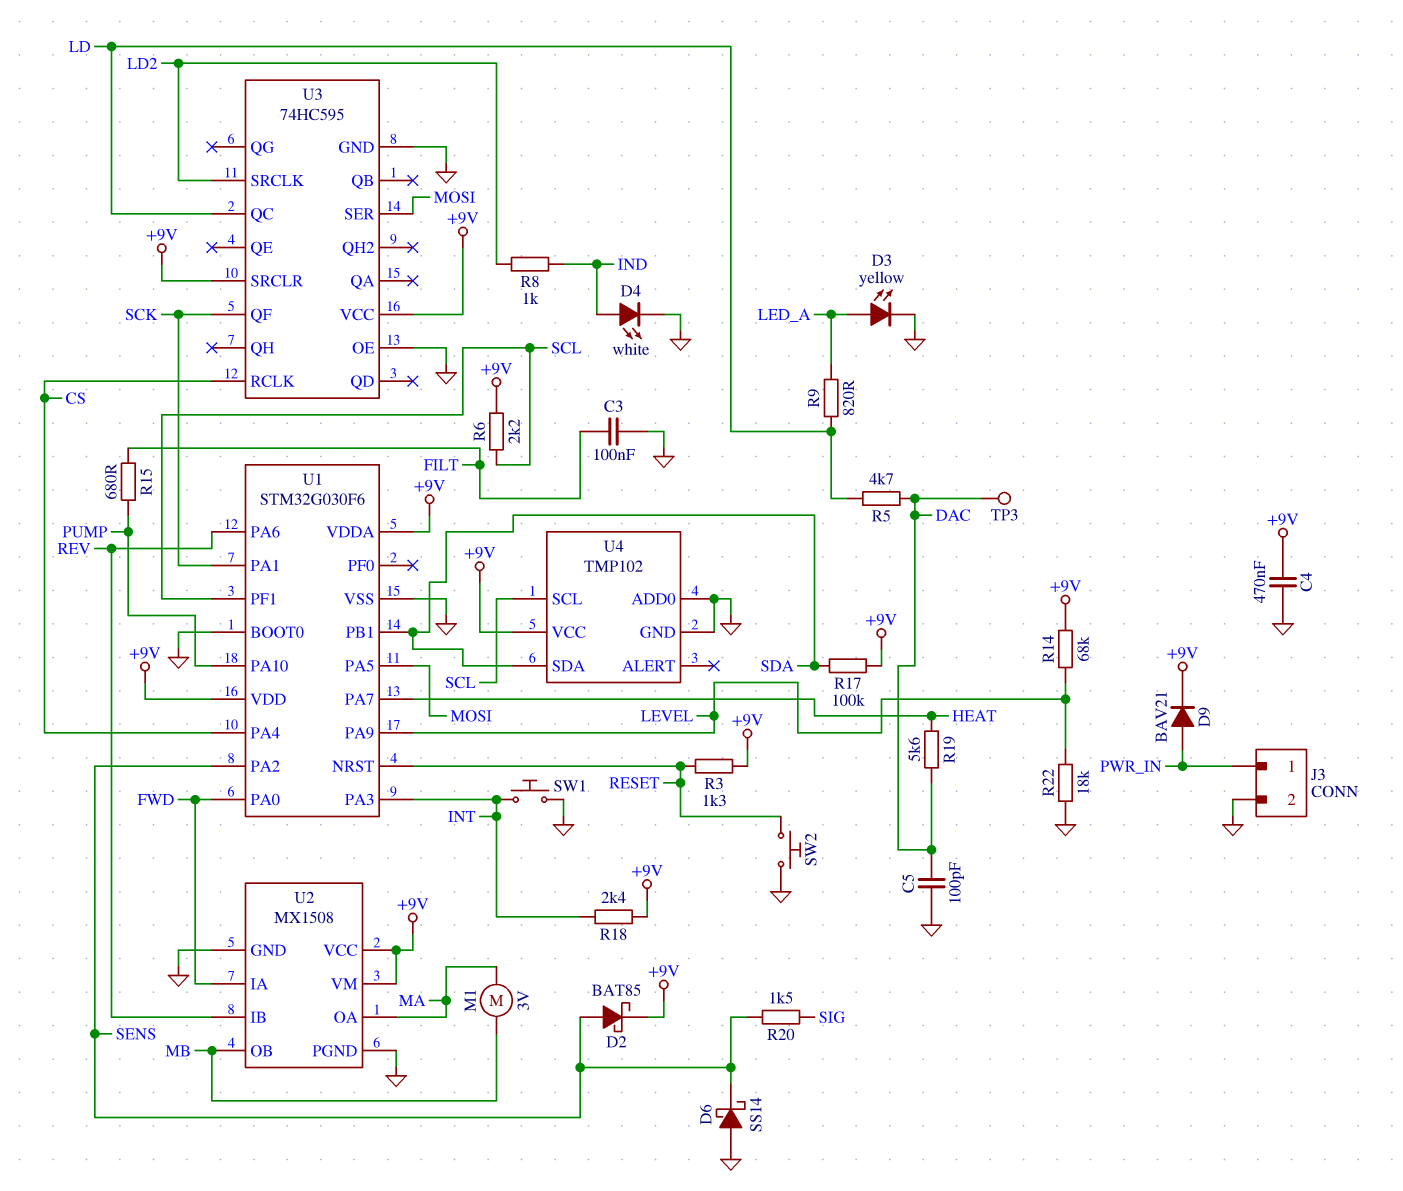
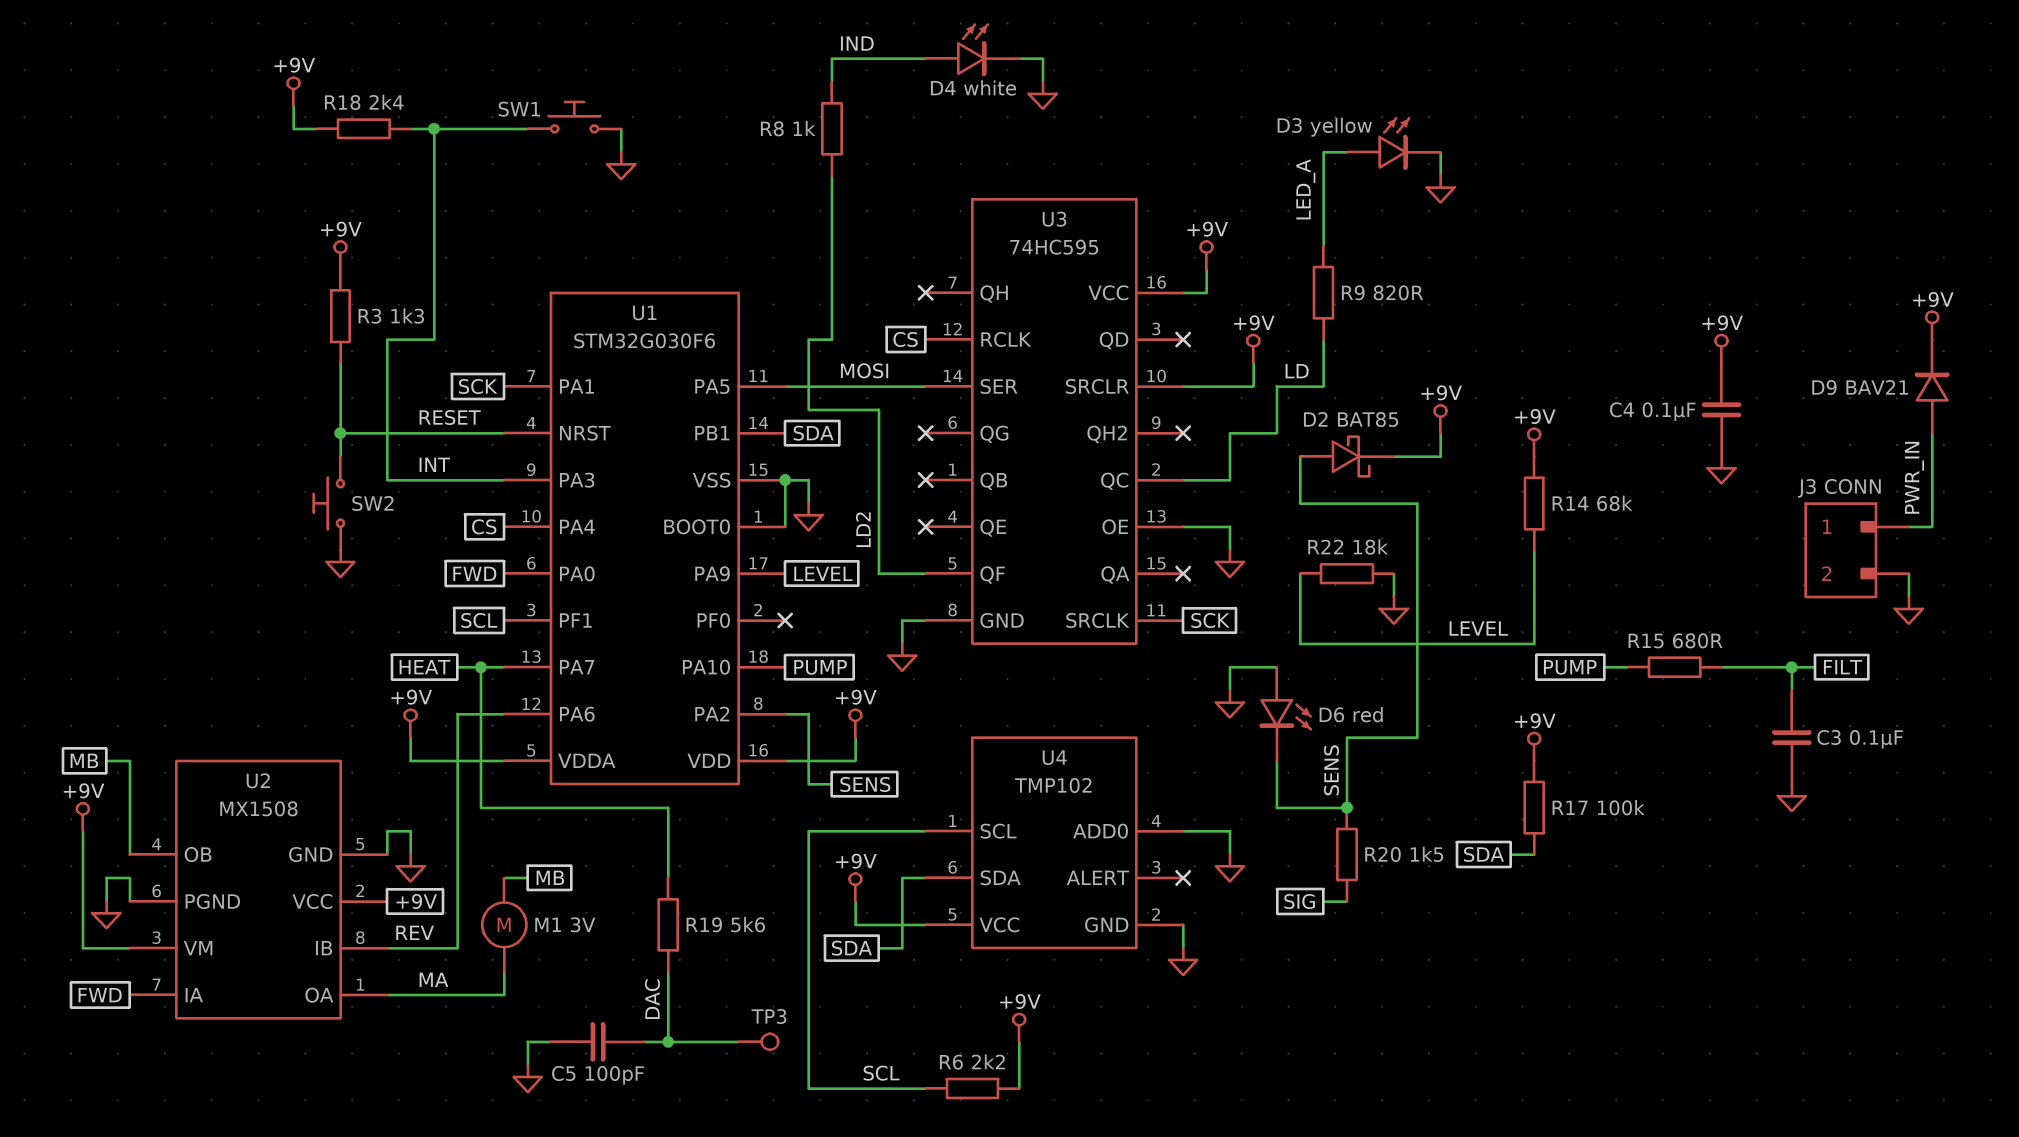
C4: 470nF (+9V, GND) -> 100nF (+9V, GND)
D6: schottky SS14 (A GND, K SENS) -> LED red (A GND, K SENS)
R5: 4.7k (DAC, LD) -> none
U3 pin QF: SCK -> LD2
U3 pin SRCLK: LD2 -> SCK

